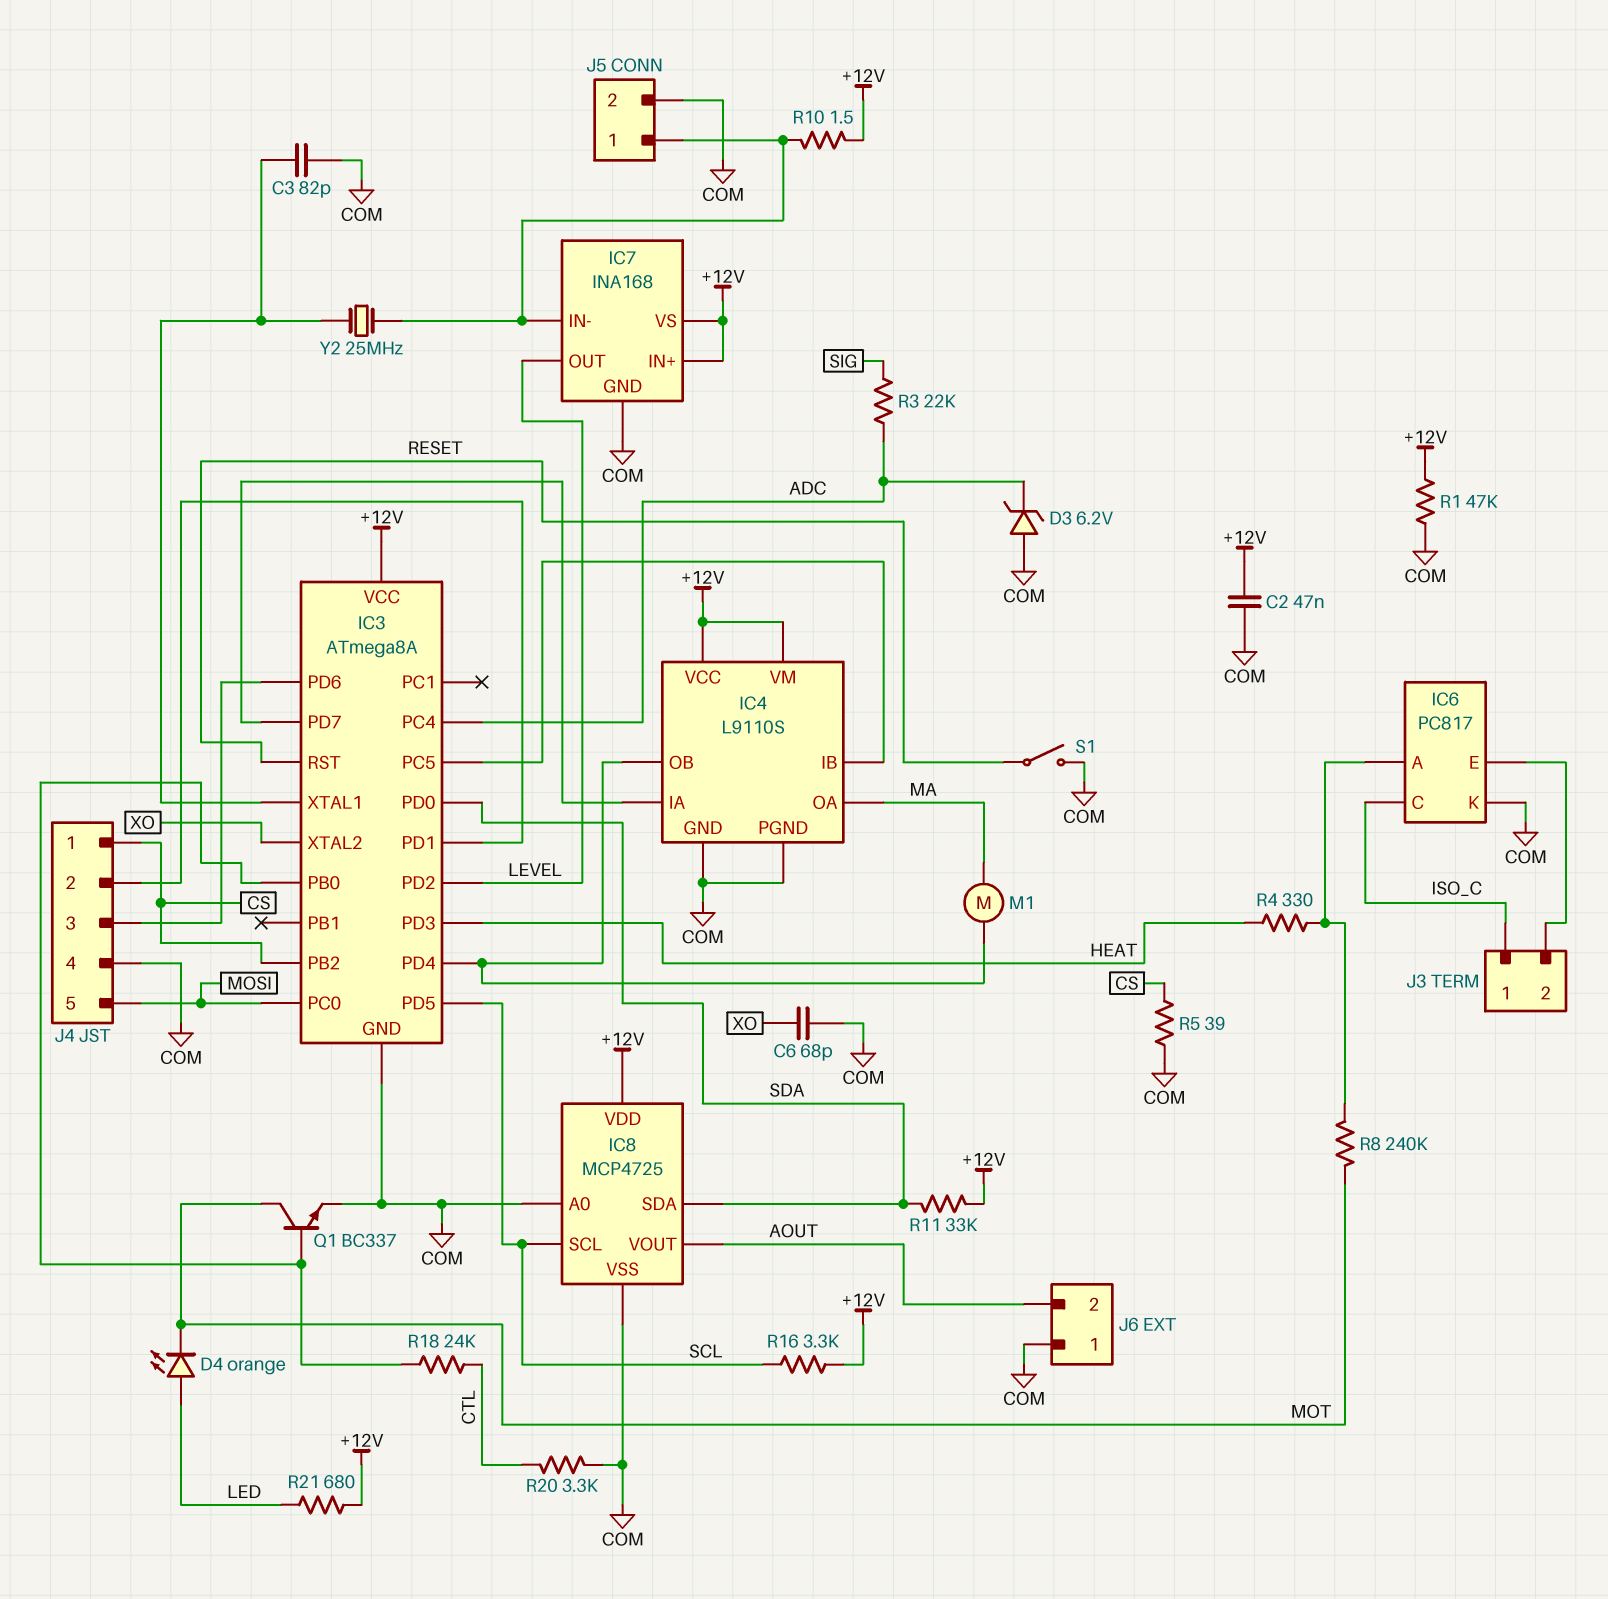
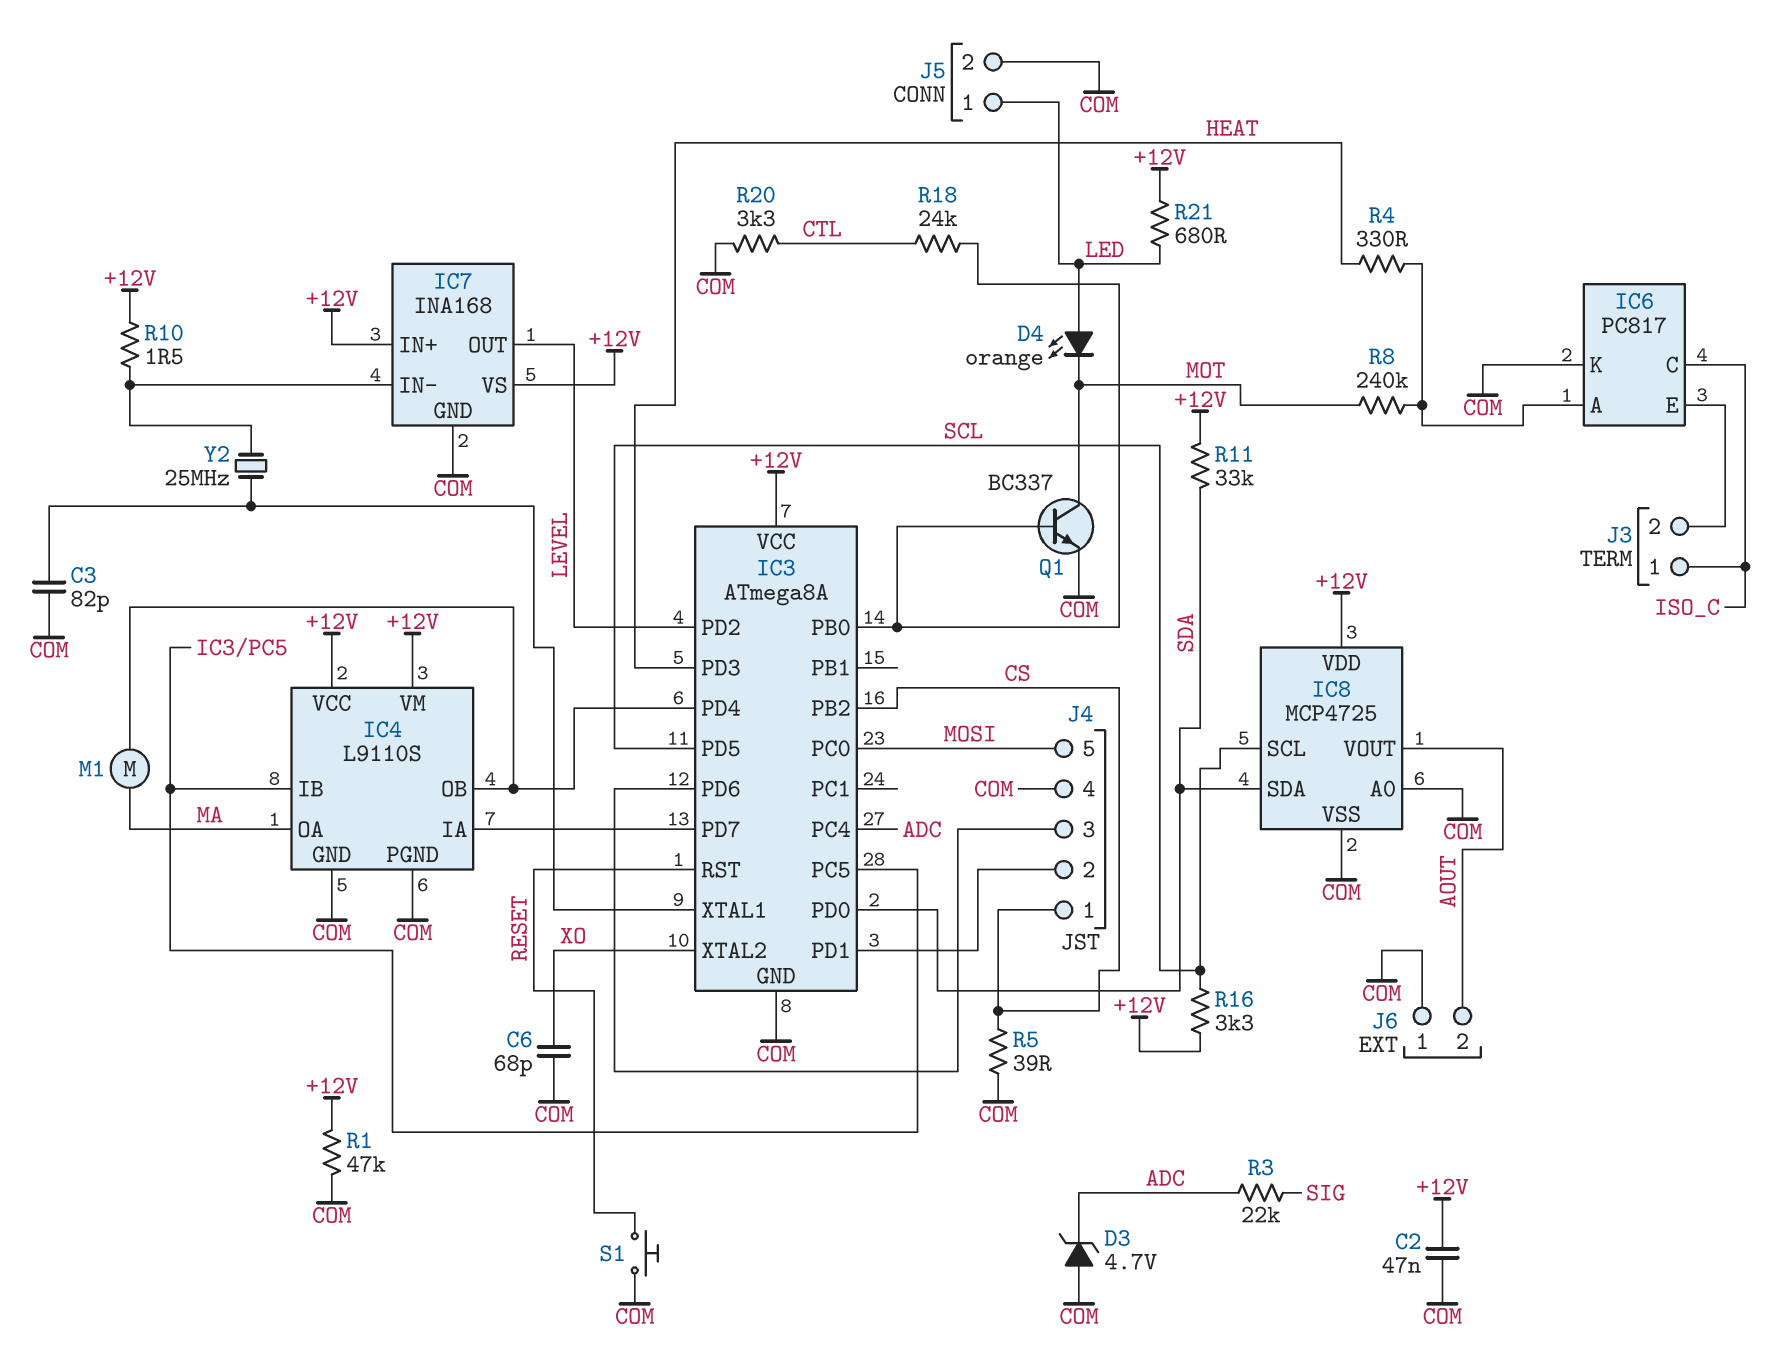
D3: zener 6.2V (A COM, K ADC) -> zener 4.7V (A COM, K ADC)
J5 pin 1: IC7/IN- -> LED
S1: switch (COM, RESET) -> button (COM, RESET)

